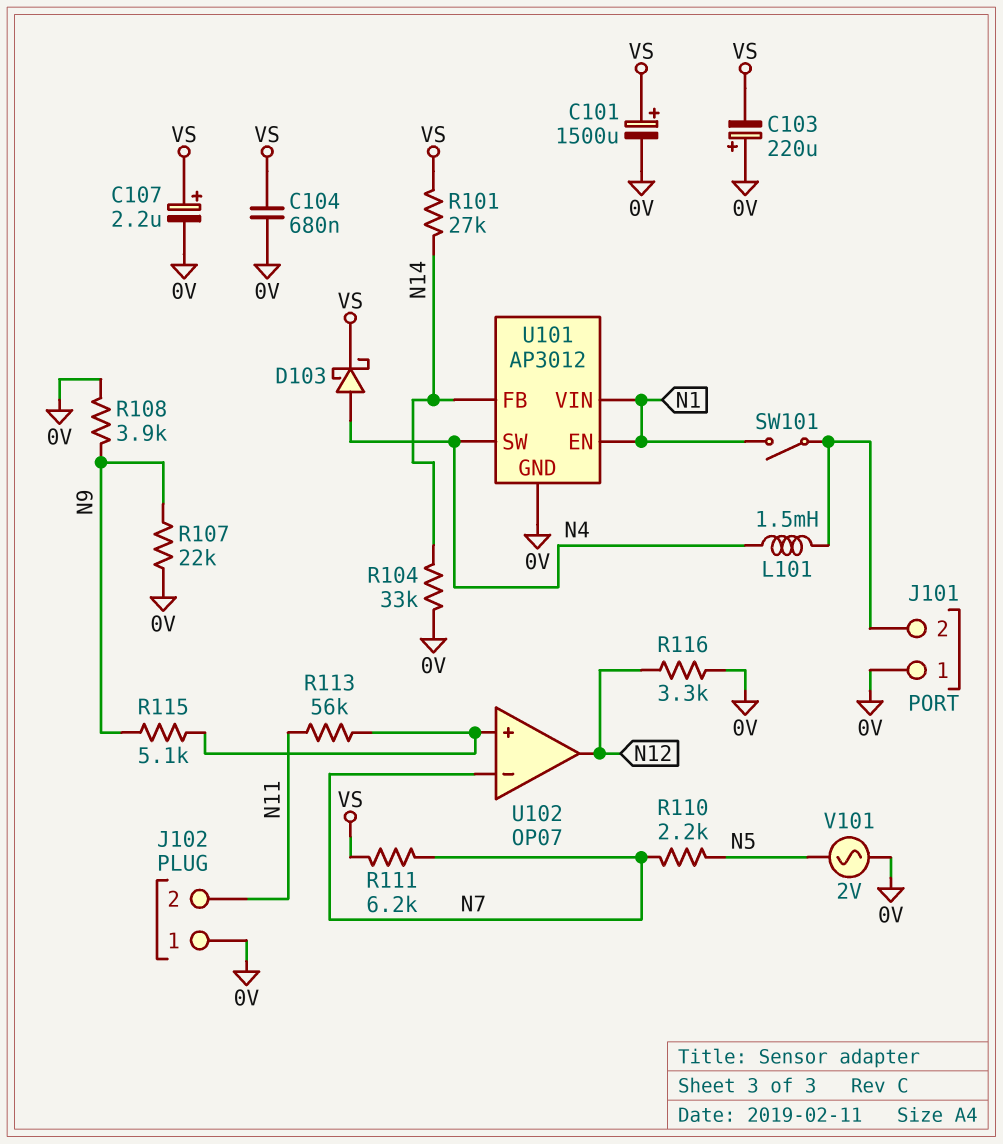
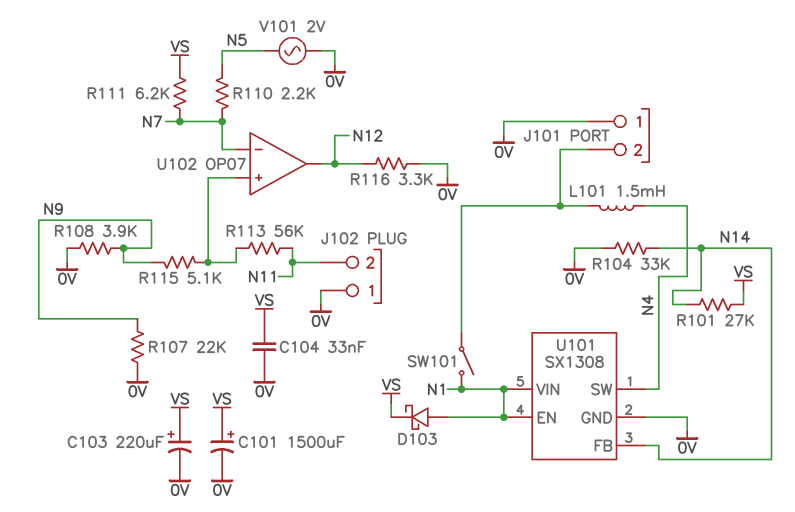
C103: 220uF (plus 0V, minus VS) -> 220uF (plus VS, minus 0V)
C104: 680nF (0V, VS) -> 33nF (0V, VS)
C107: 2.2uF (plus VS, minus 0V) -> none
D103: schottky (A N4, K VS) -> schottky (A N1, K VS)
U101: AP3012 -> SX1308

